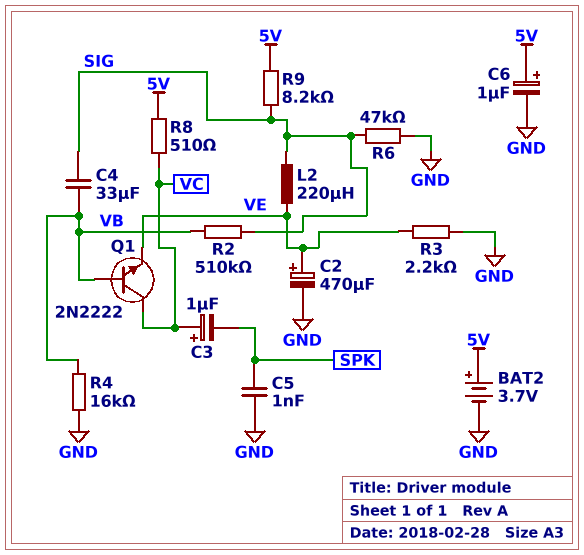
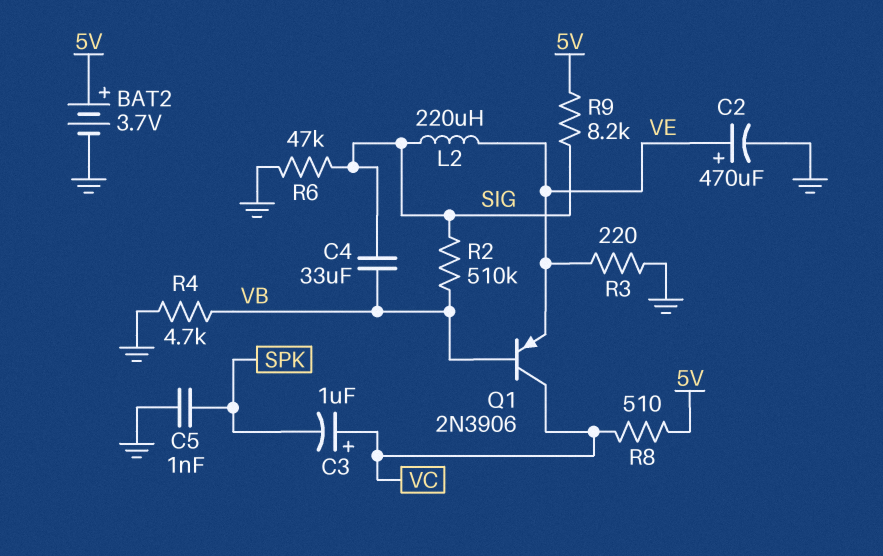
C6: 1uF (plus 5V, minus GND) -> none
Q1: NPN 2N2222 (B VB, C VC, E VE) -> PNP 2N3906 (B VB, C VC, E VE)
R3: 2.2k (GND, VE) -> 220 (GND, VE)
R4: 16k (GND, VB) -> 4.7k (GND, VB)

